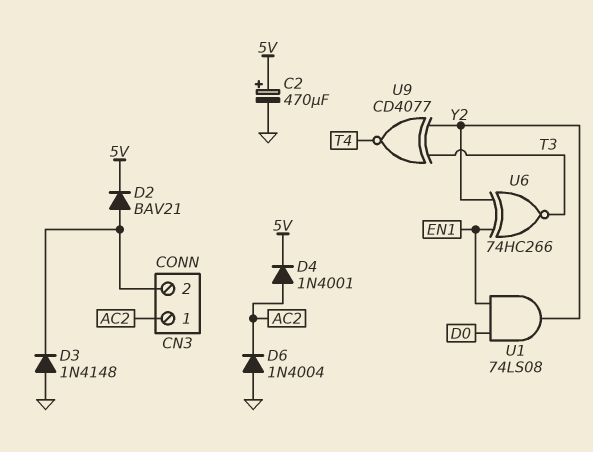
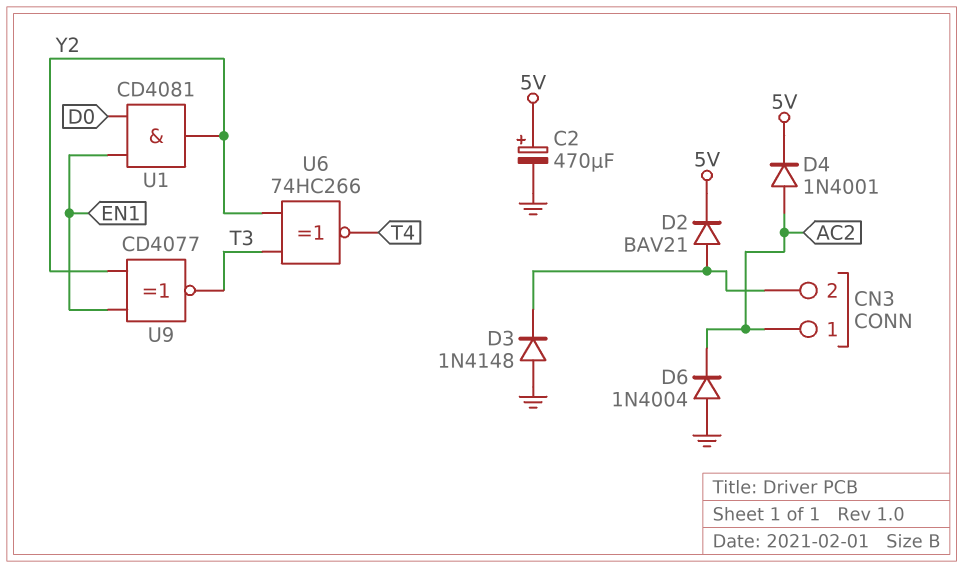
U1: AND 74LS08 (in D0, in EN1, out Y2) -> AND CD4081 (in D0, in EN1, out Y2)
U6: XNOR 74HC266 (in EN1, in Y2, out T3) -> XNOR 74HC266 (in T3, in Y2, out T4)
U9: XNOR CD4077 (in T3, in Y2, out T4) -> XNOR CD4077 (in EN1, in Y2, out T3)

